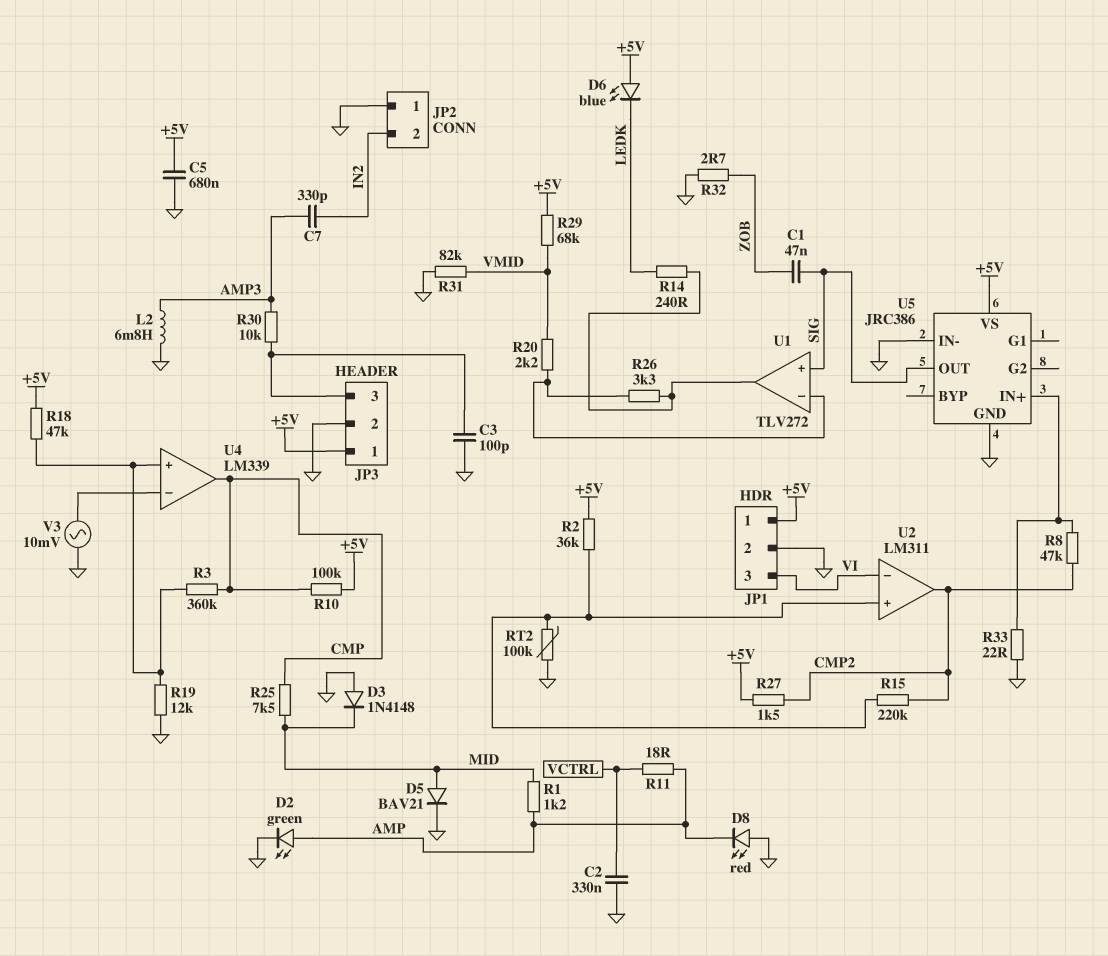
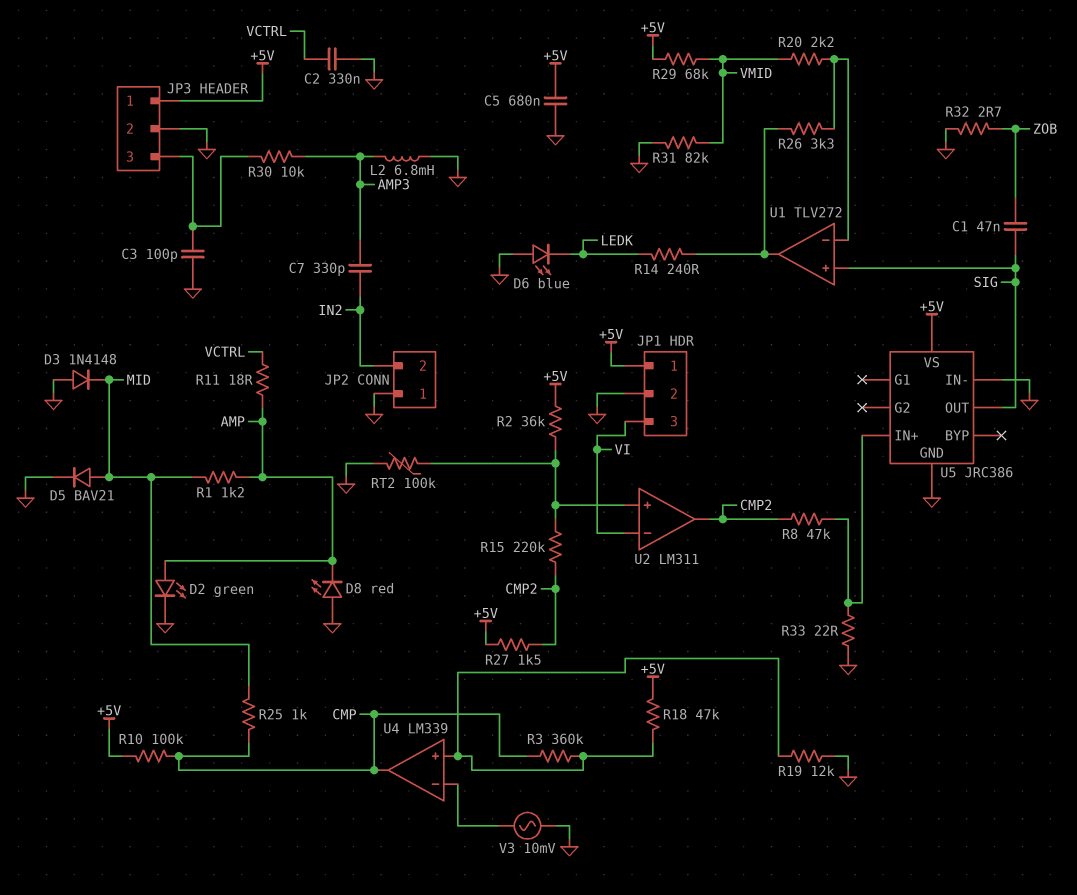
D6: LED blue (A +5V, K LEDK) -> LED blue (A GND, K LEDK)
R25: 7.5k (CMP, MID) -> 1k (CMP, MID)

